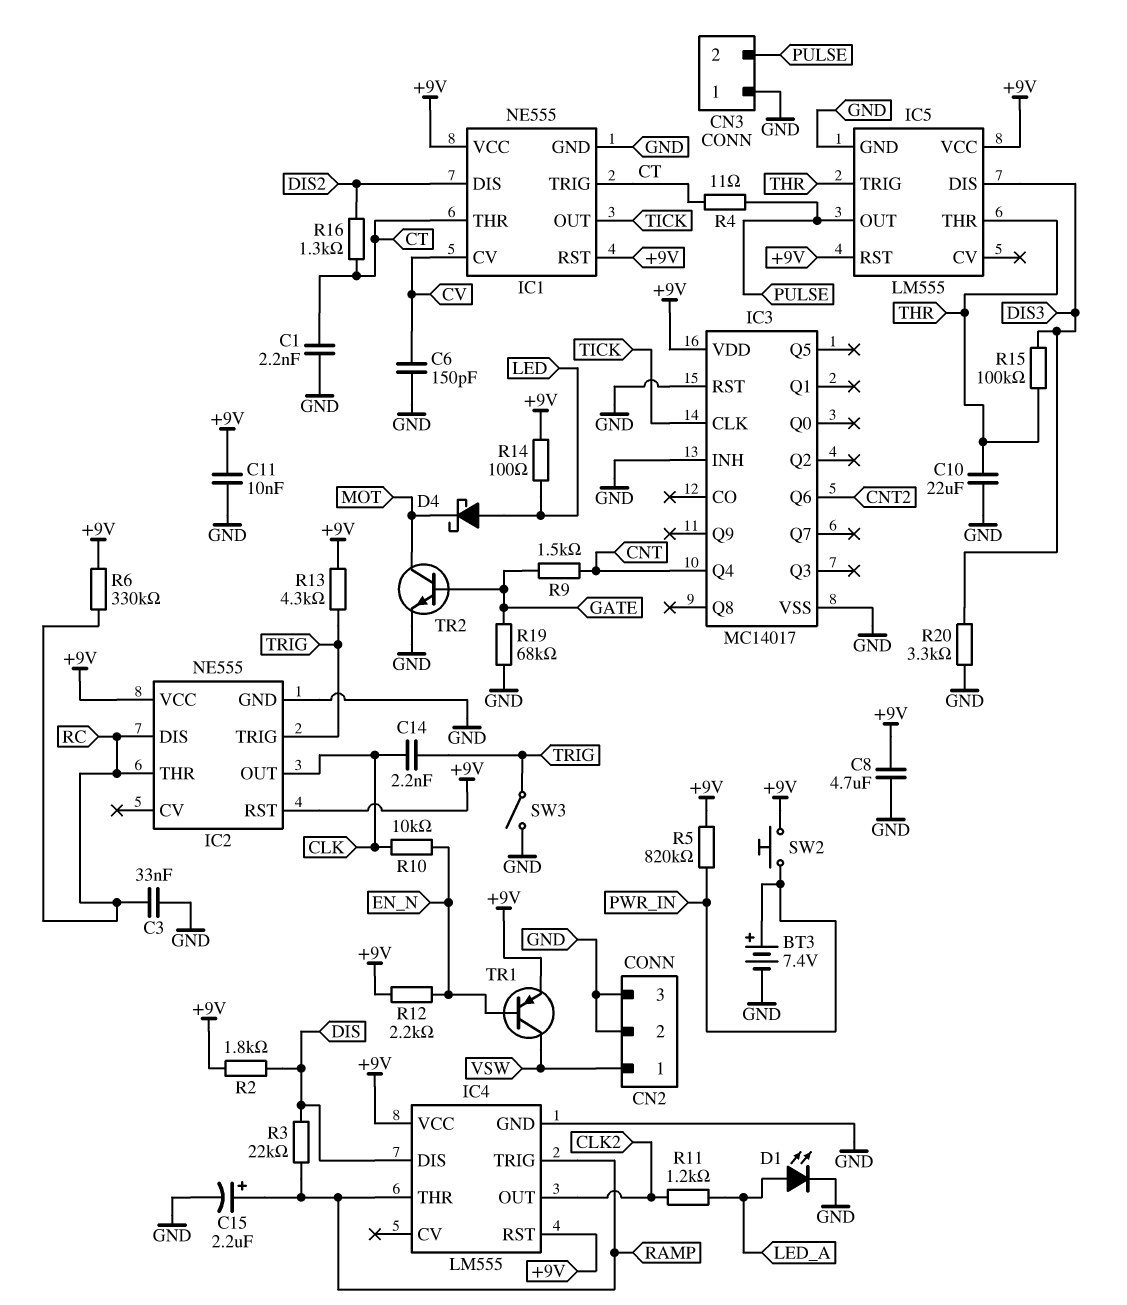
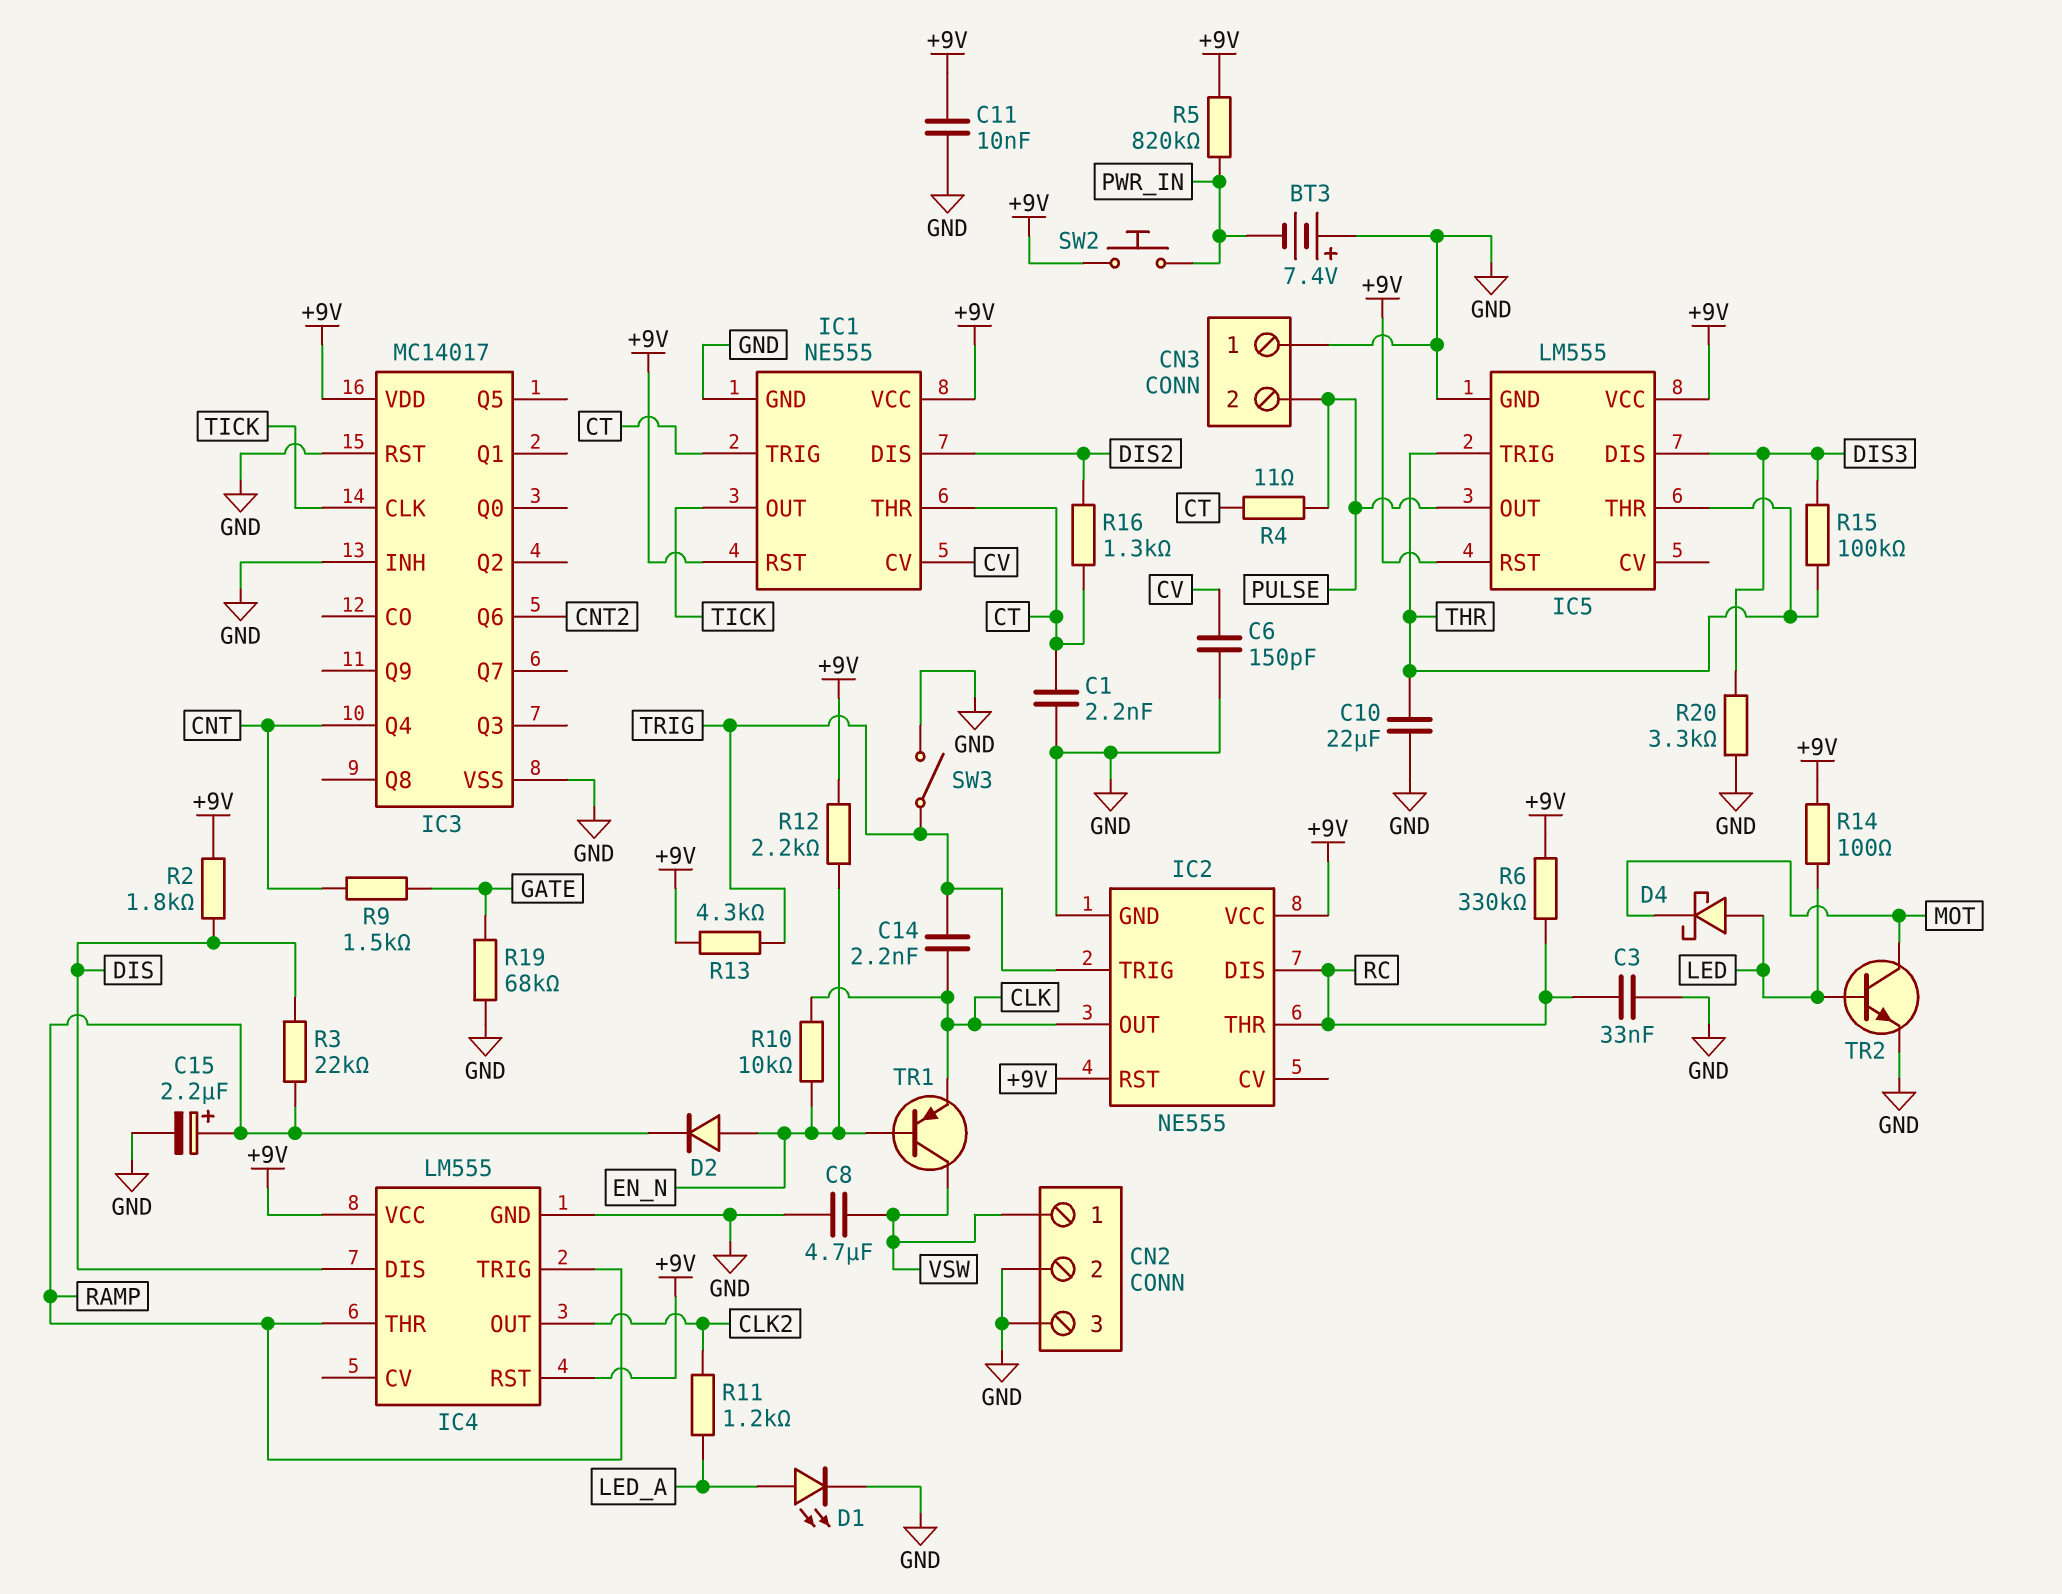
BT3: 7.4V (plus PWR_IN, minus GND) -> 7.4V (plus GND, minus PWR_IN)
C8: 4.7uF (+9V, GND) -> 4.7uF (GND, VSW)
D2: none -> diode (A EN_N, K RAMP)
TR1: PNP (B EN_N, C VSW, E +9V) -> PNP (B EN_N, C VSW, E CLK)
TR2: NPN (B GATE, C MOT, E GND) -> NPN (B LED, C MOT, E GND)

